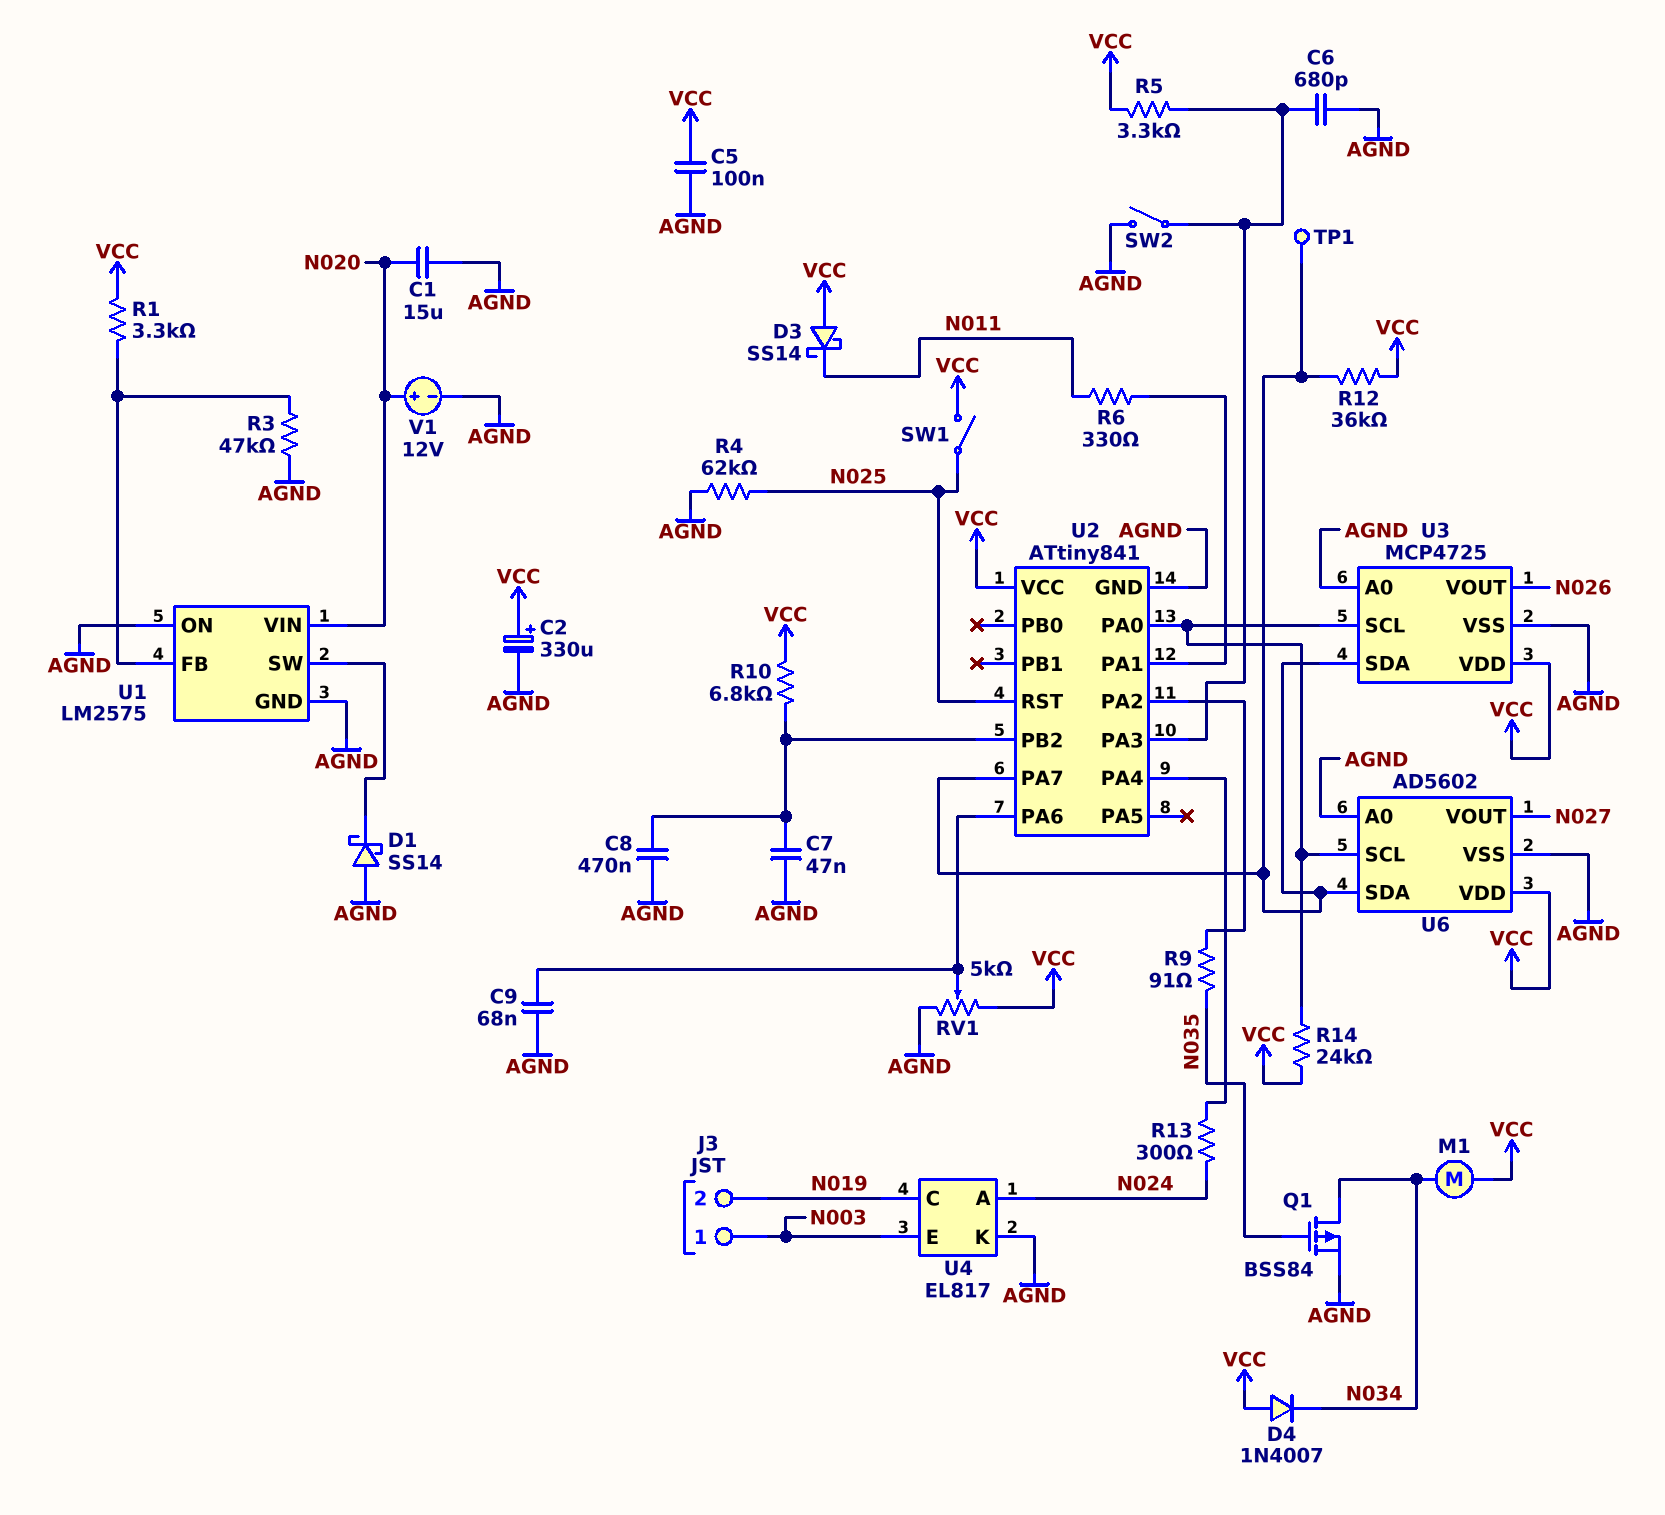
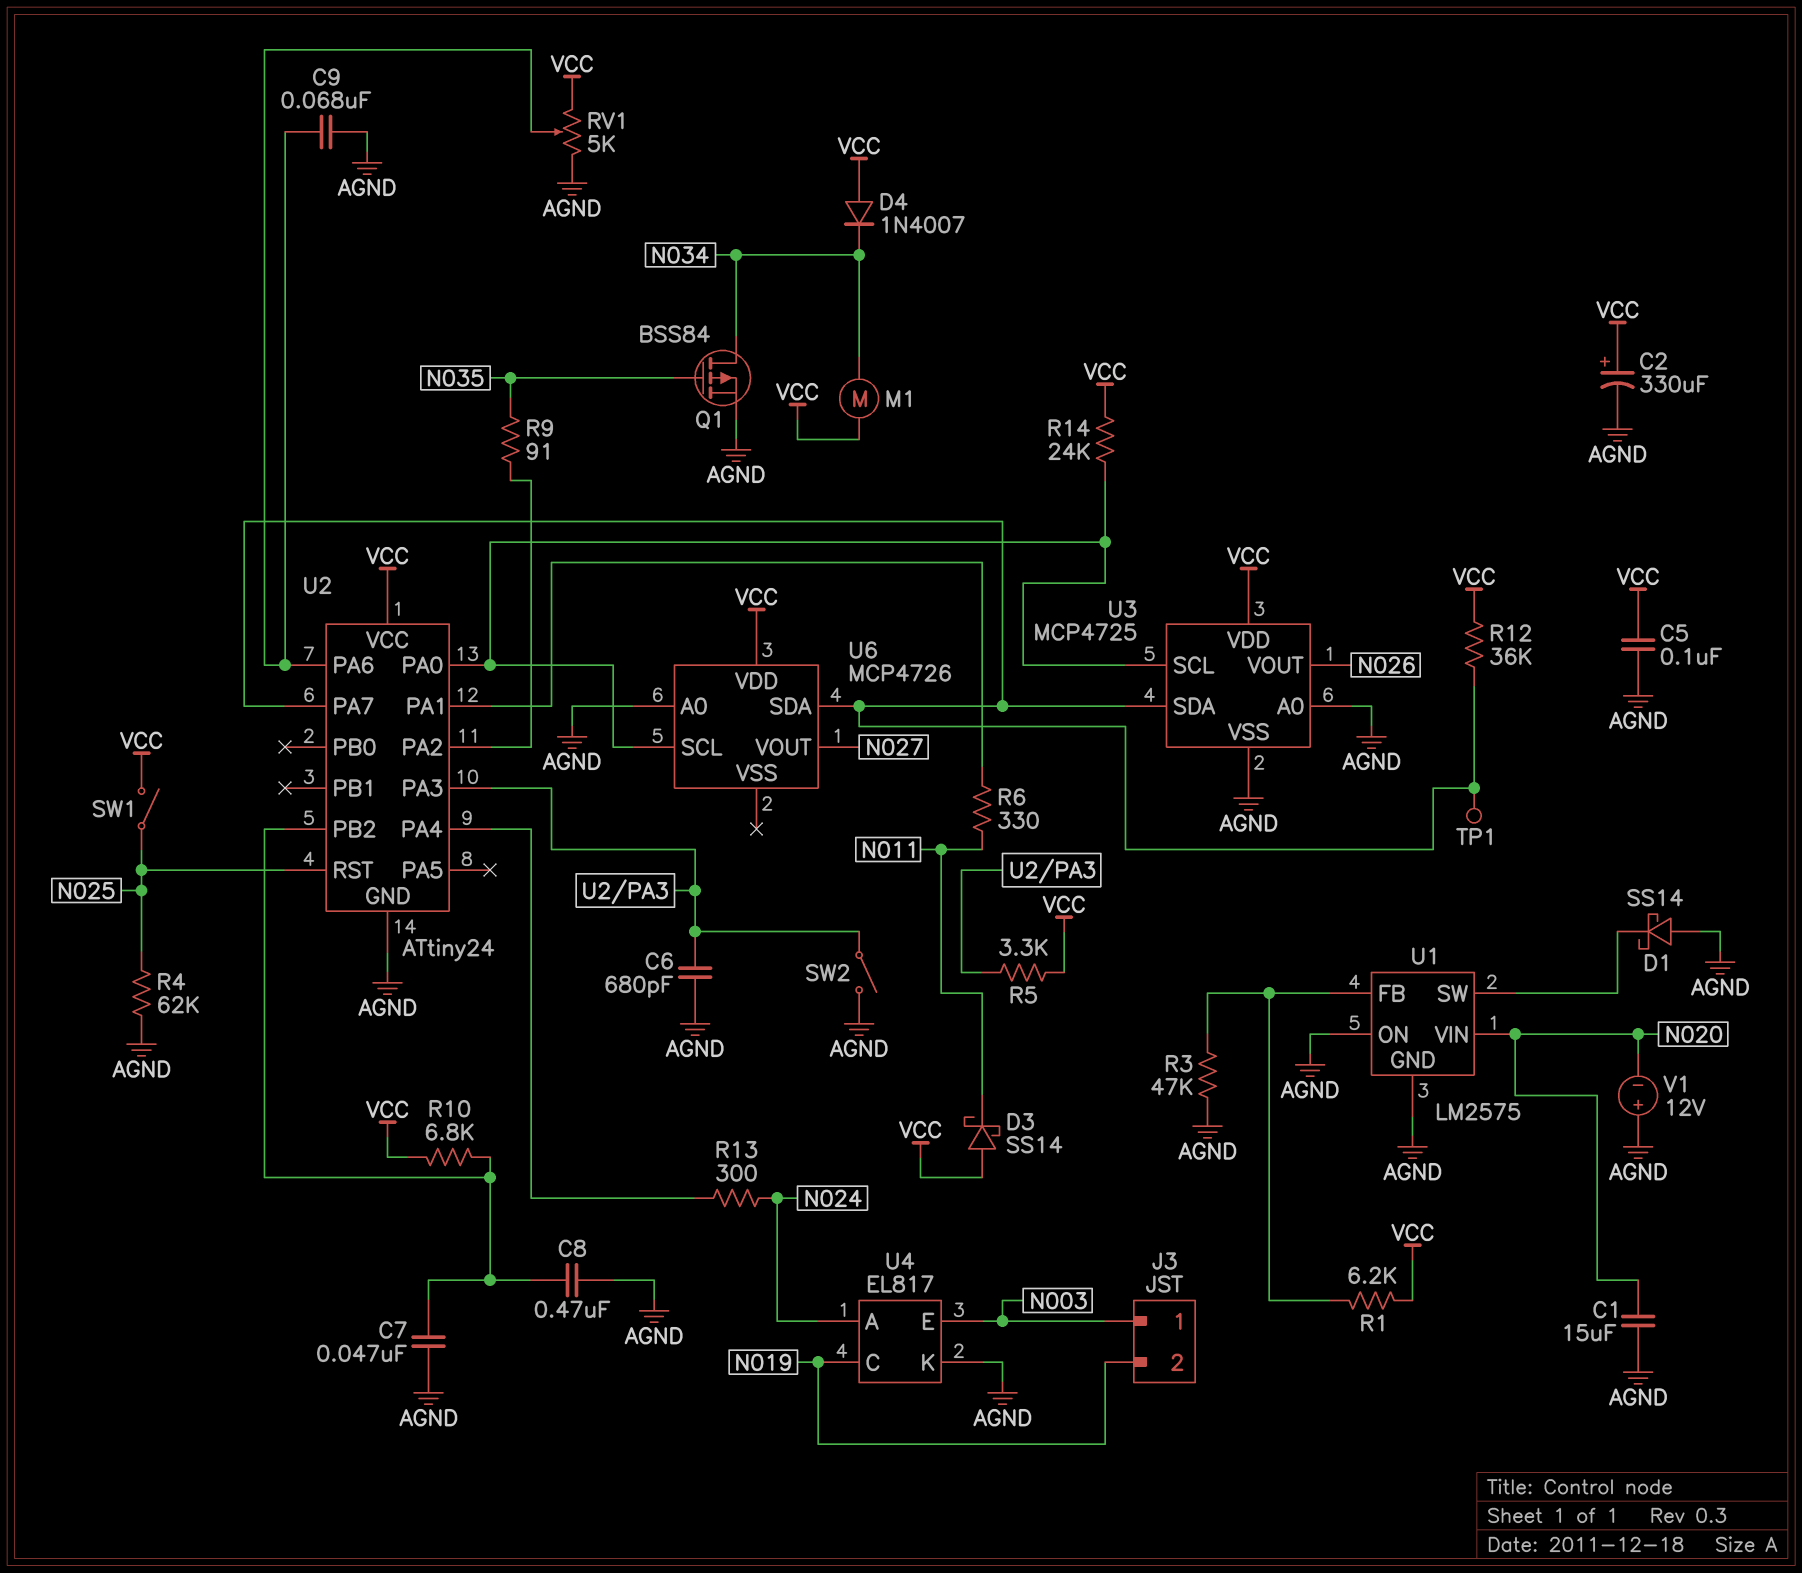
R1: 3.3k (U1/FB, VCC) -> 6.2k (U1/FB, VCC)
U2: ATtiny841 -> ATtiny24
U6: AD5602 -> MCP4726
U6 pin VSS: AGND -> none
V1: 12V (plus N020, minus AGND) -> 12V (plus AGND, minus N020)

